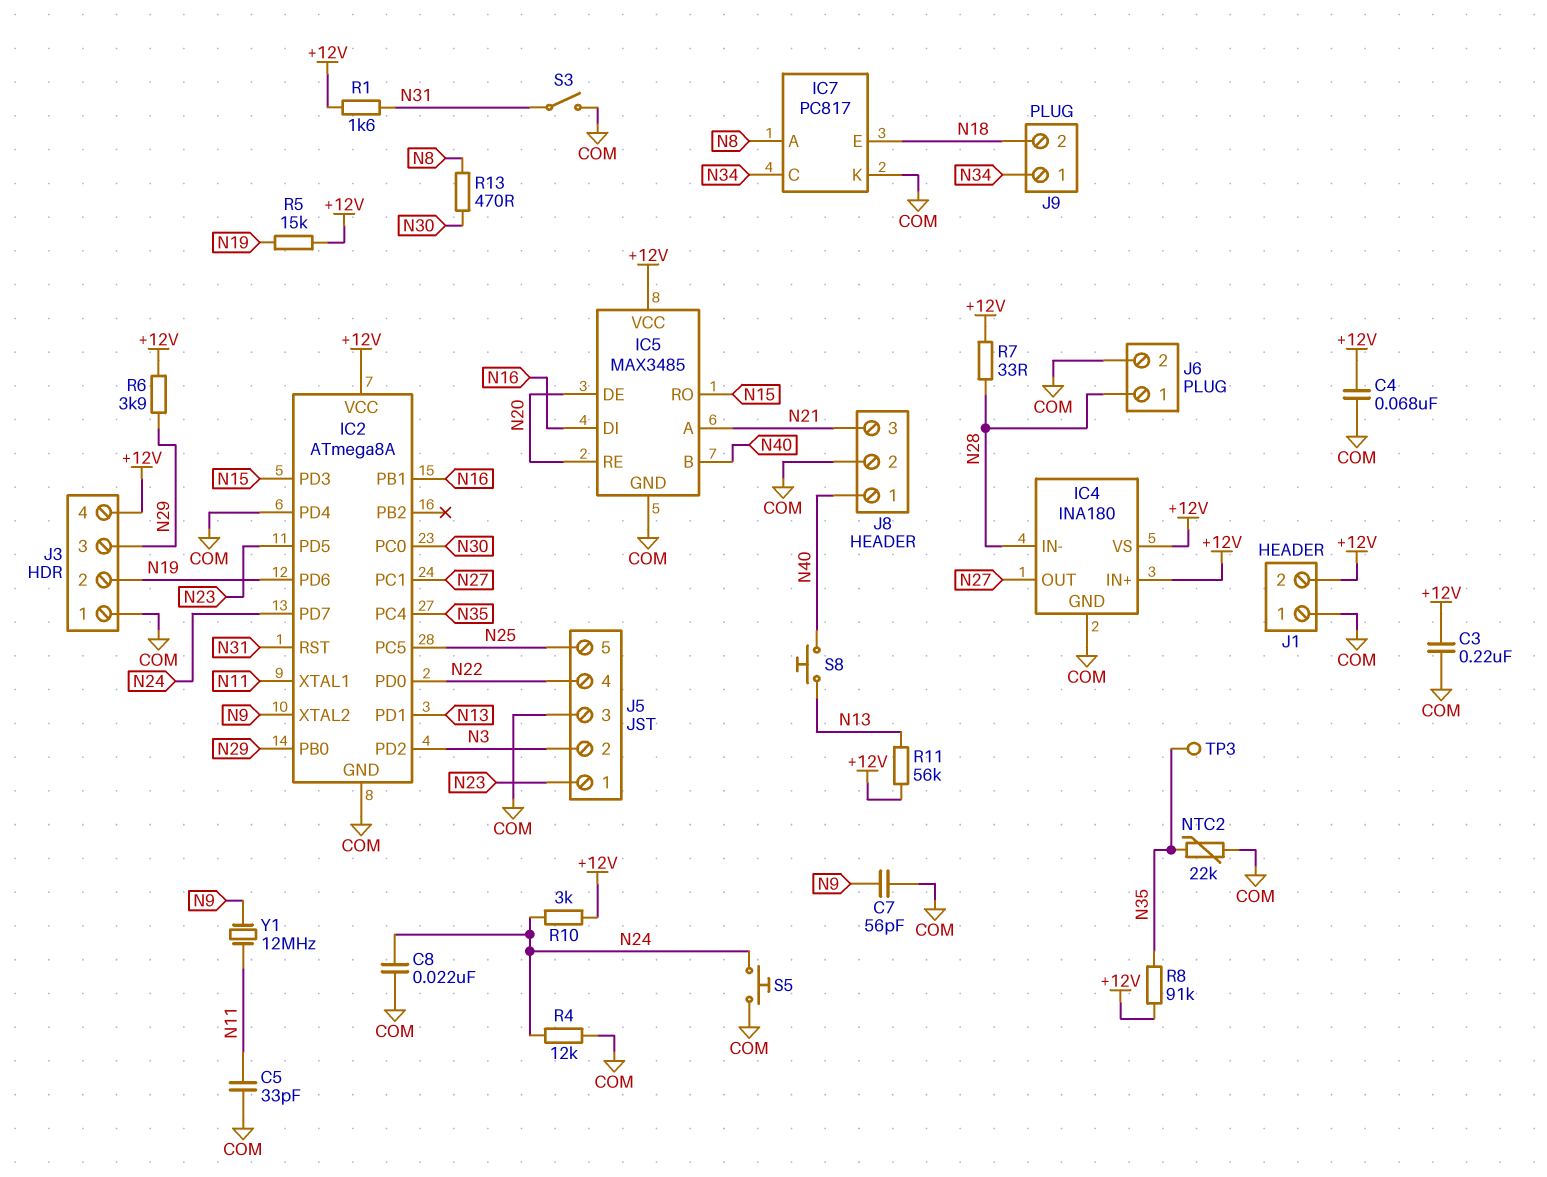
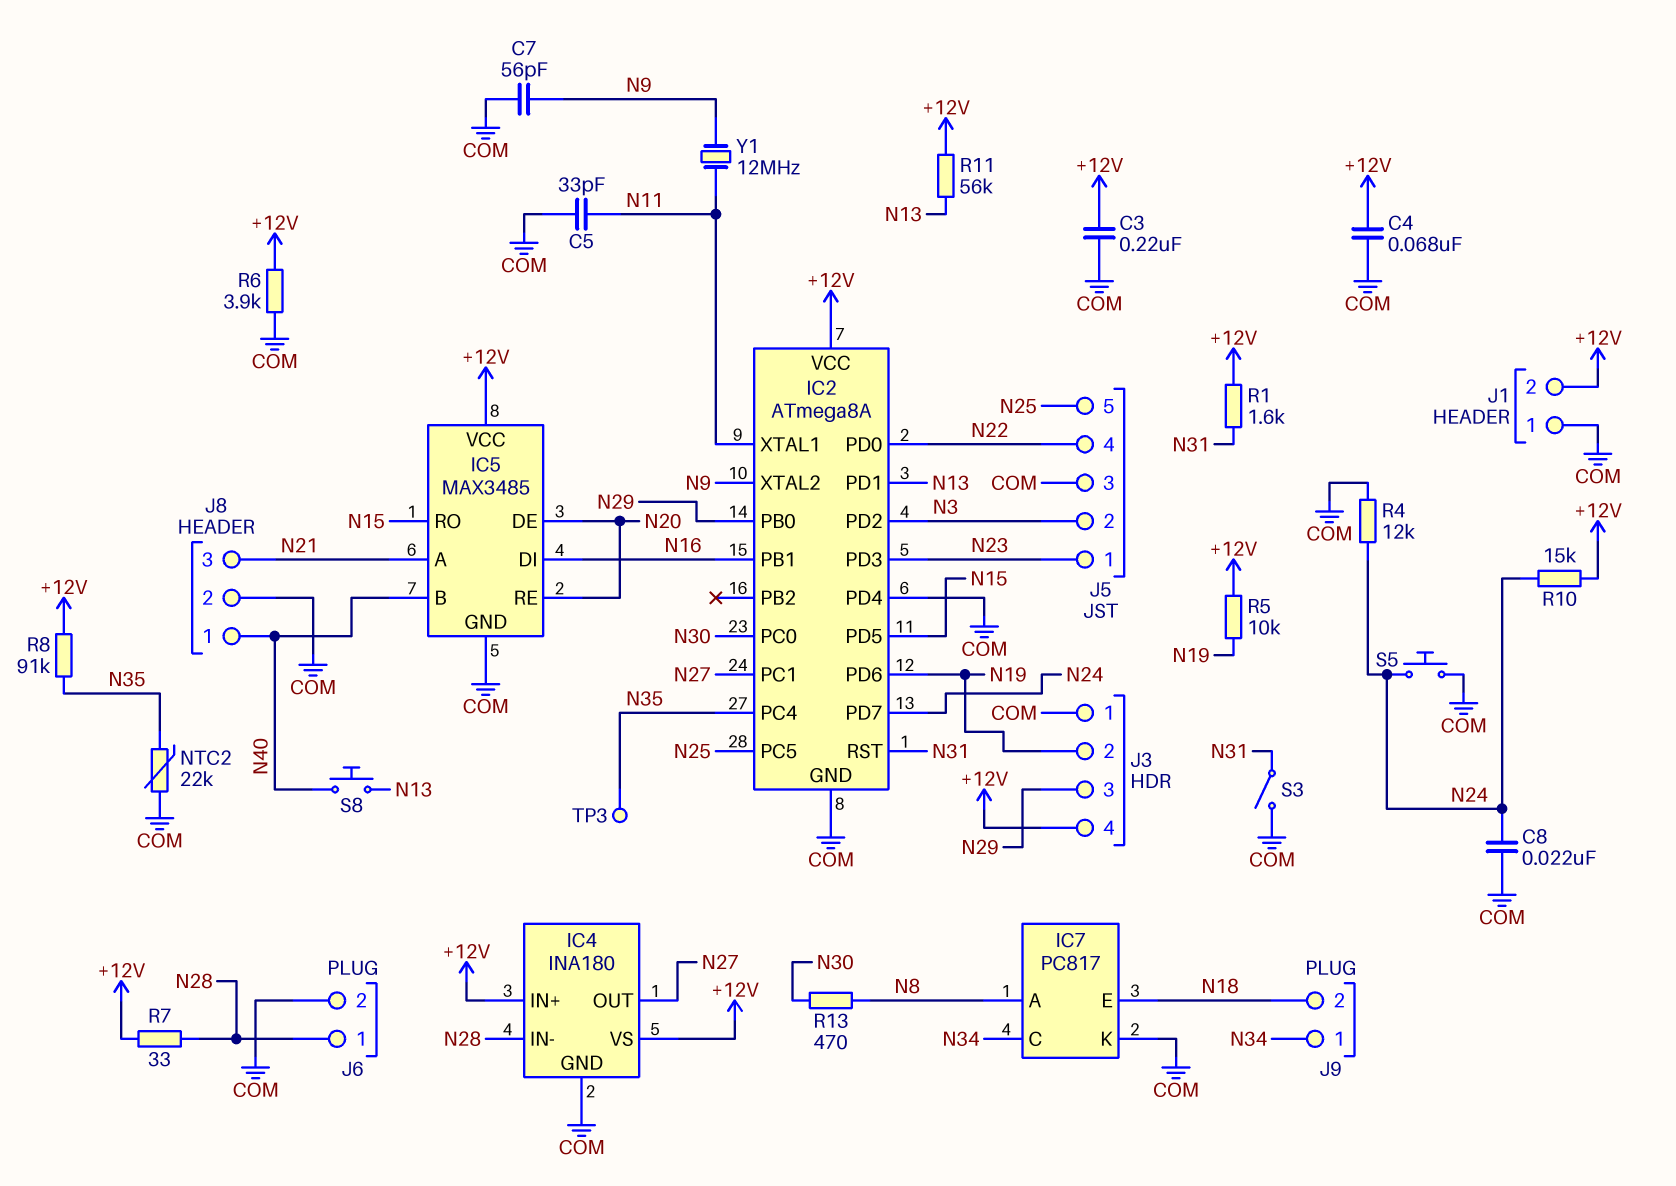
IC2 pin PD3: N15 -> N23
IC2 pin PD5: N23 -> N15
R5: 15k (+12V, N19) -> 10k (+12V, N19)
R6: 3.9k (+12V, N29) -> 3.9k (+12V, COM)
R10: 3k (+12V, N24) -> 15k (+12V, N24)

